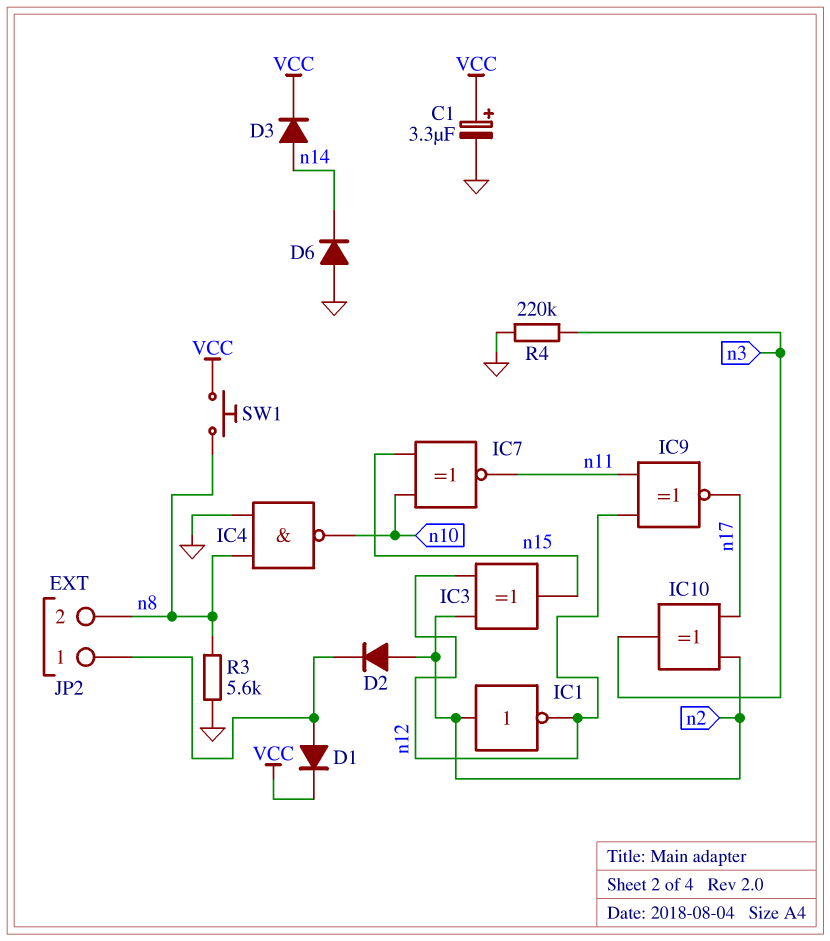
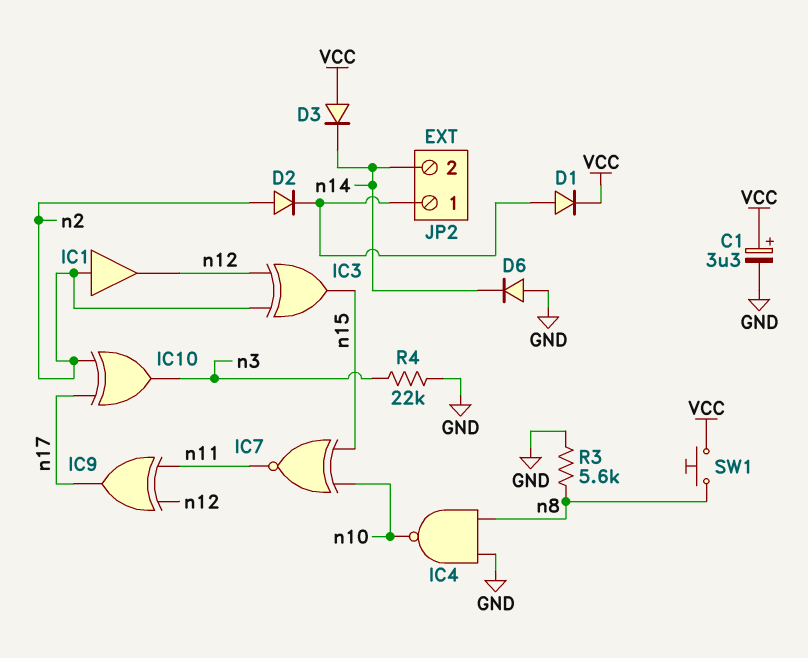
D3: diode (A n14, K VCC) -> diode (A VCC, K n14)
IC1: NOT (in n2, out n12) -> buffer (in n2, out n12)
IC9: XNOR (in n11, in n12, out n17) -> XOR (in n11, in n12, out n17)
JP2 pin 2: n8 -> n14
R4: 220k (GND, n3) -> 22k (GND, n3)

